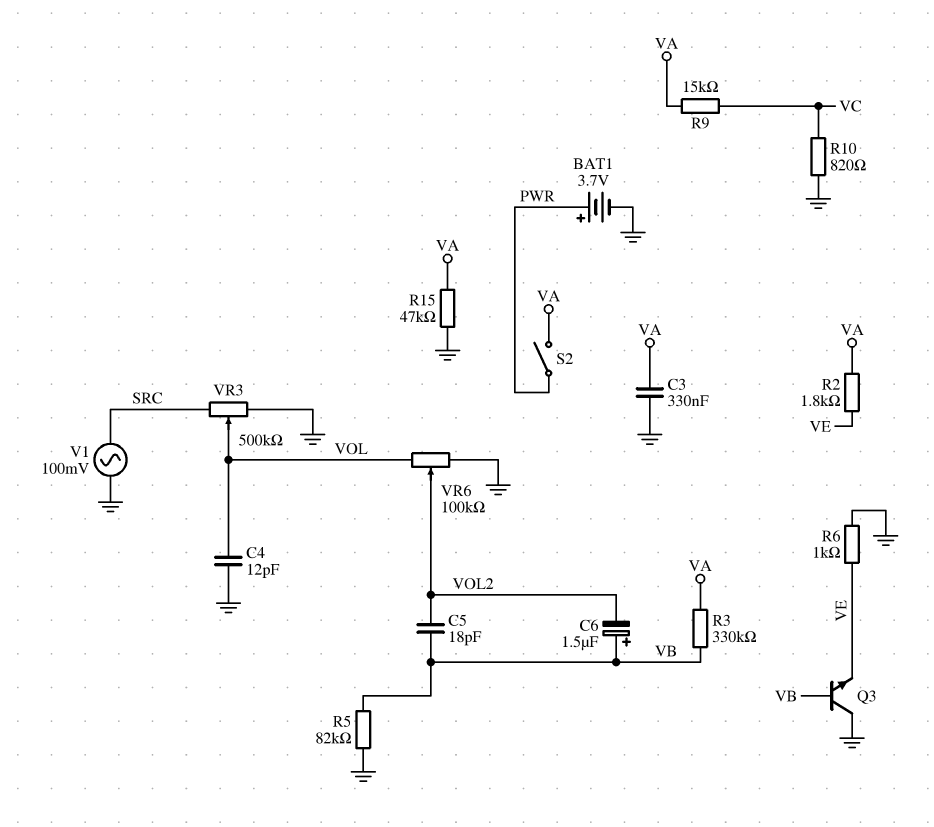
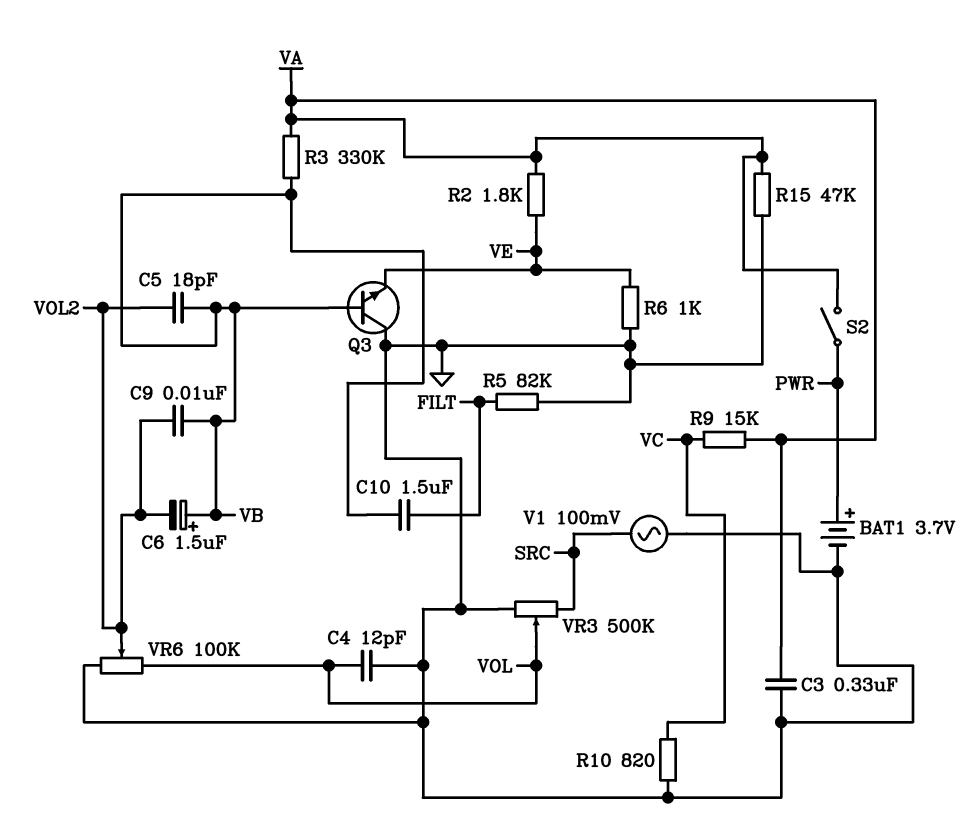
C9: none -> 10nF (VB, VOL2)
C10: none -> 1.5uF (FILT, VB)
R5: 82k (GND, VB) -> 82k (FILT, GND)

